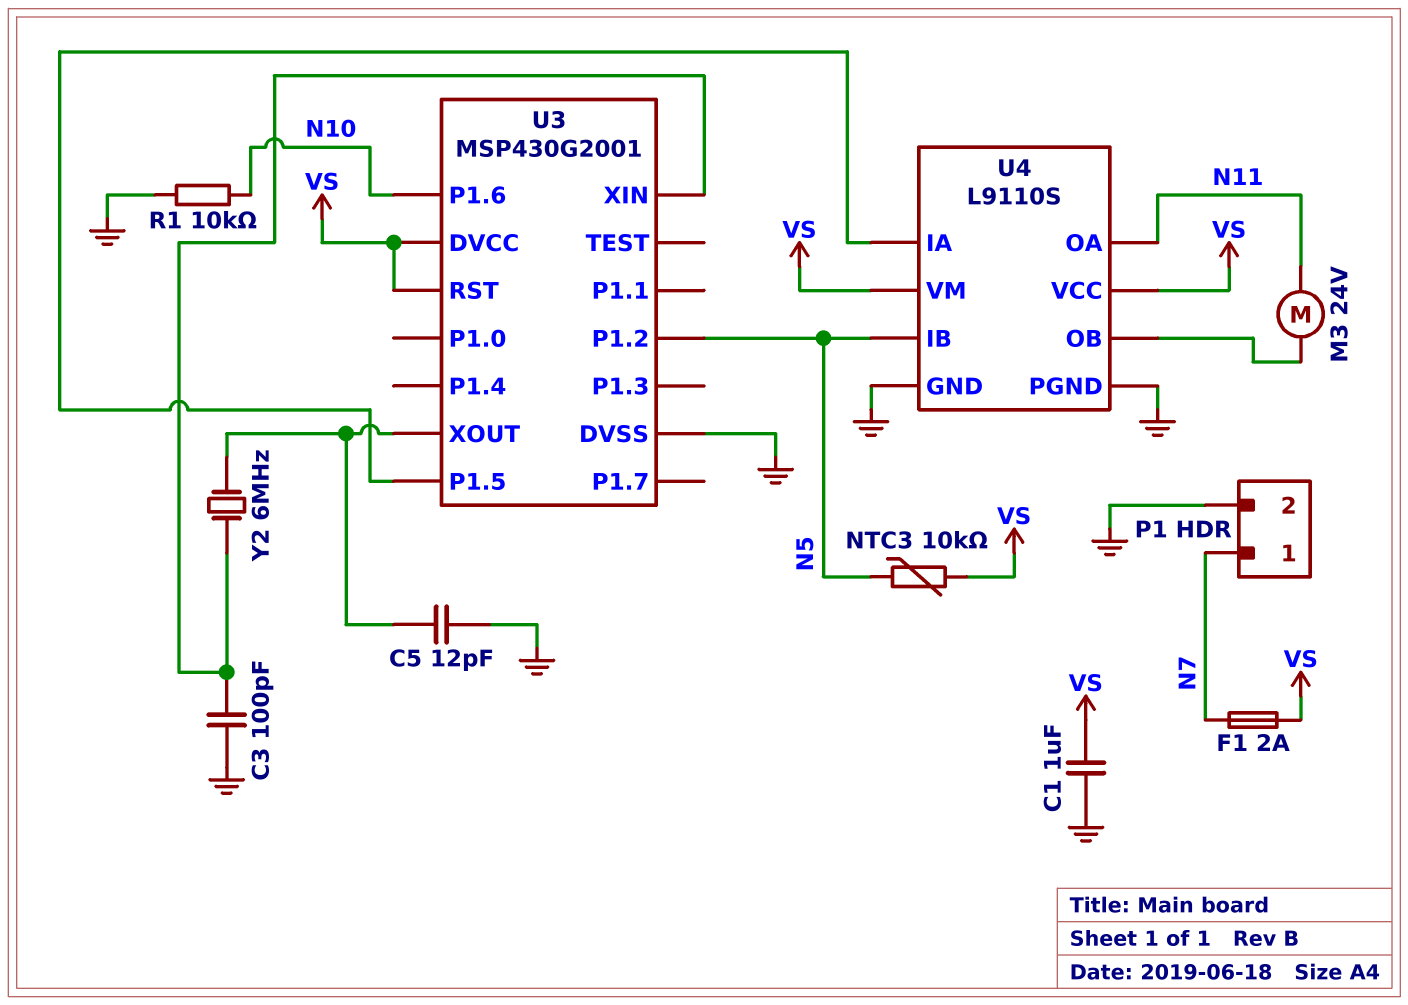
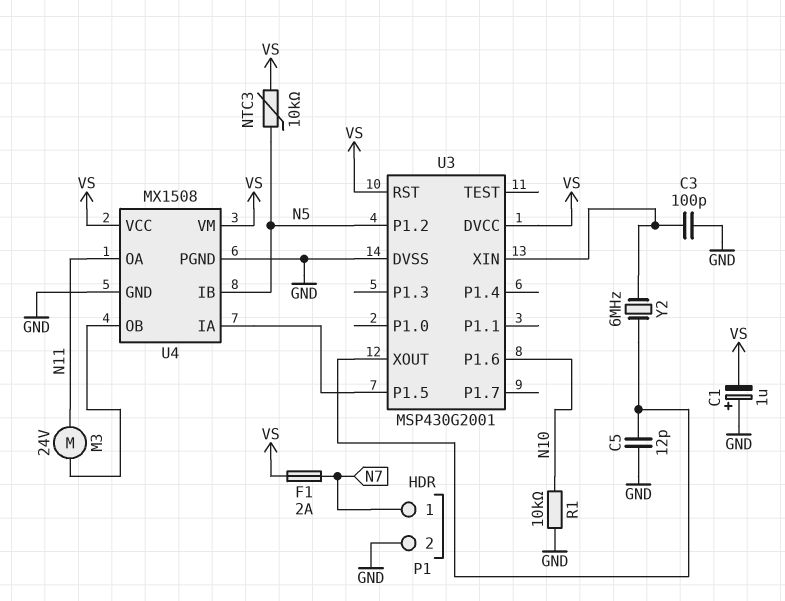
C1: 1uF (GND, VS) -> 1uF (plus GND, minus VS)
U4: L9110S -> MX1508

